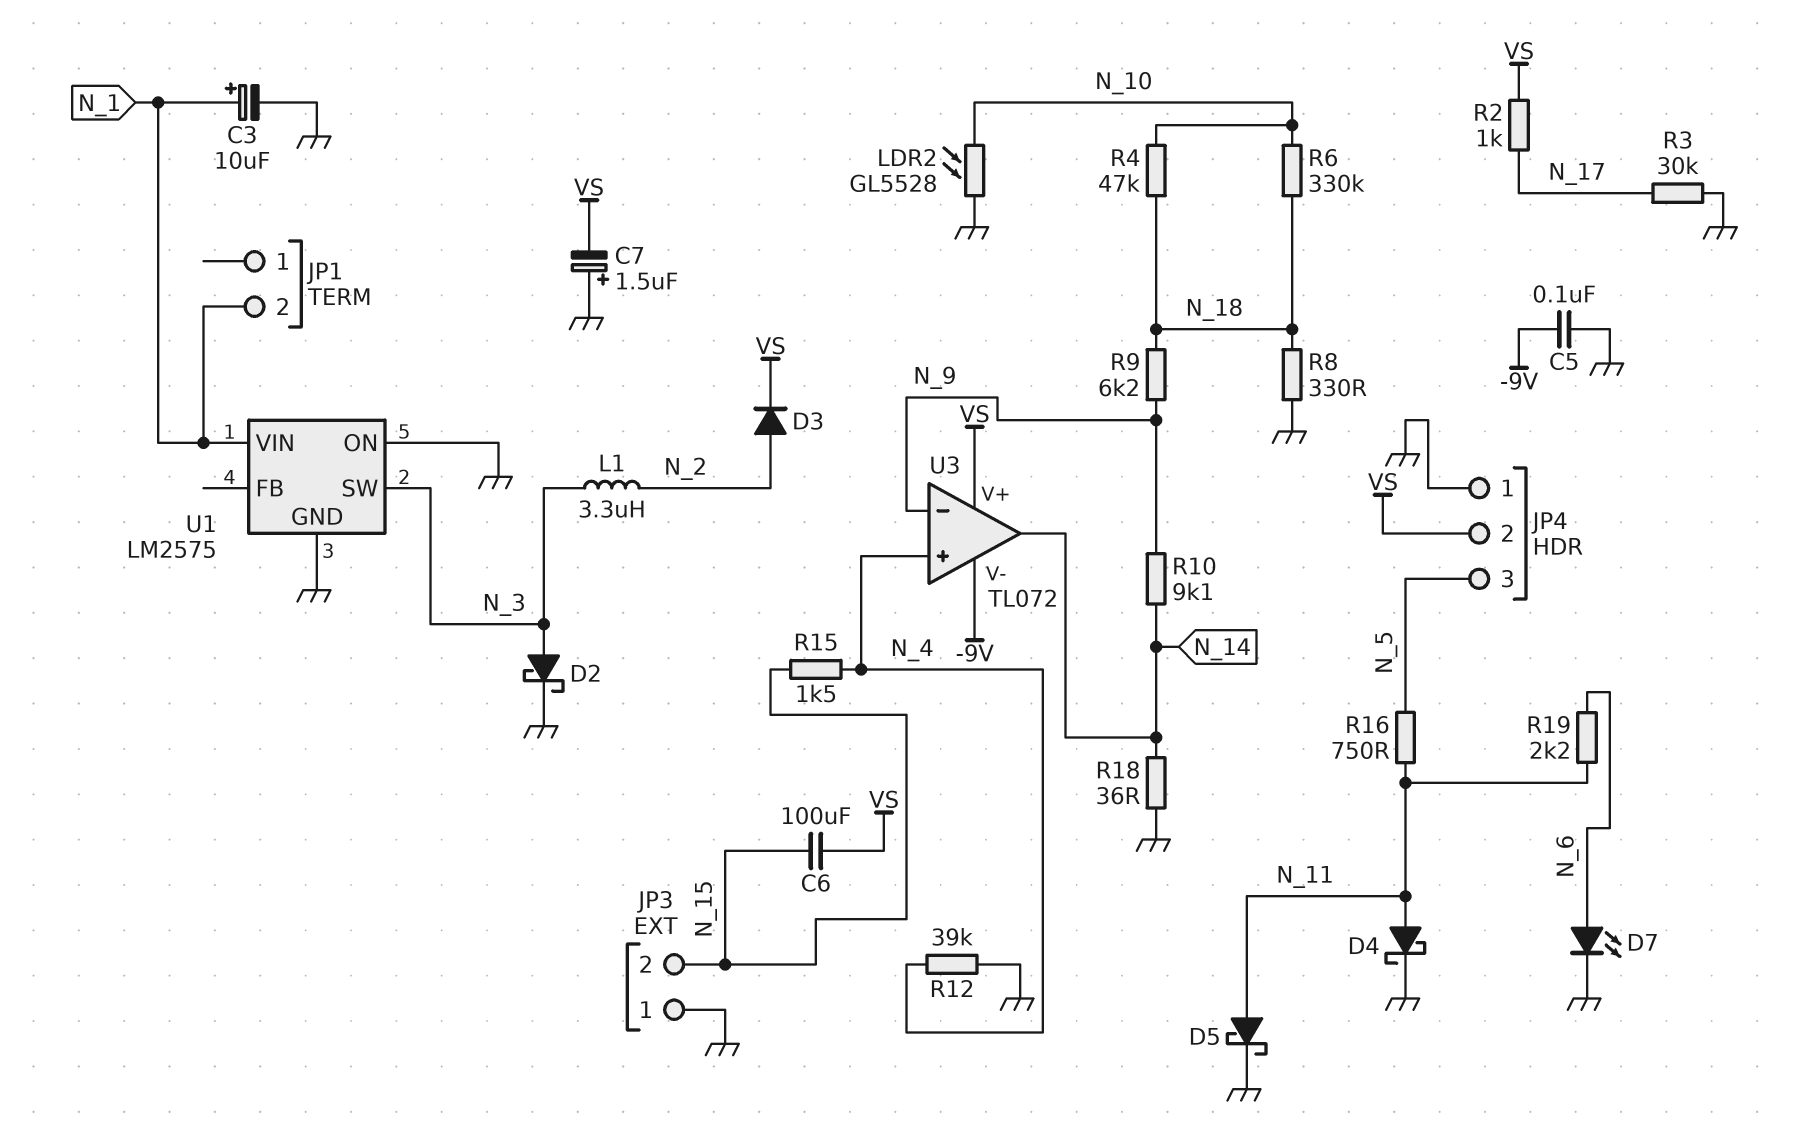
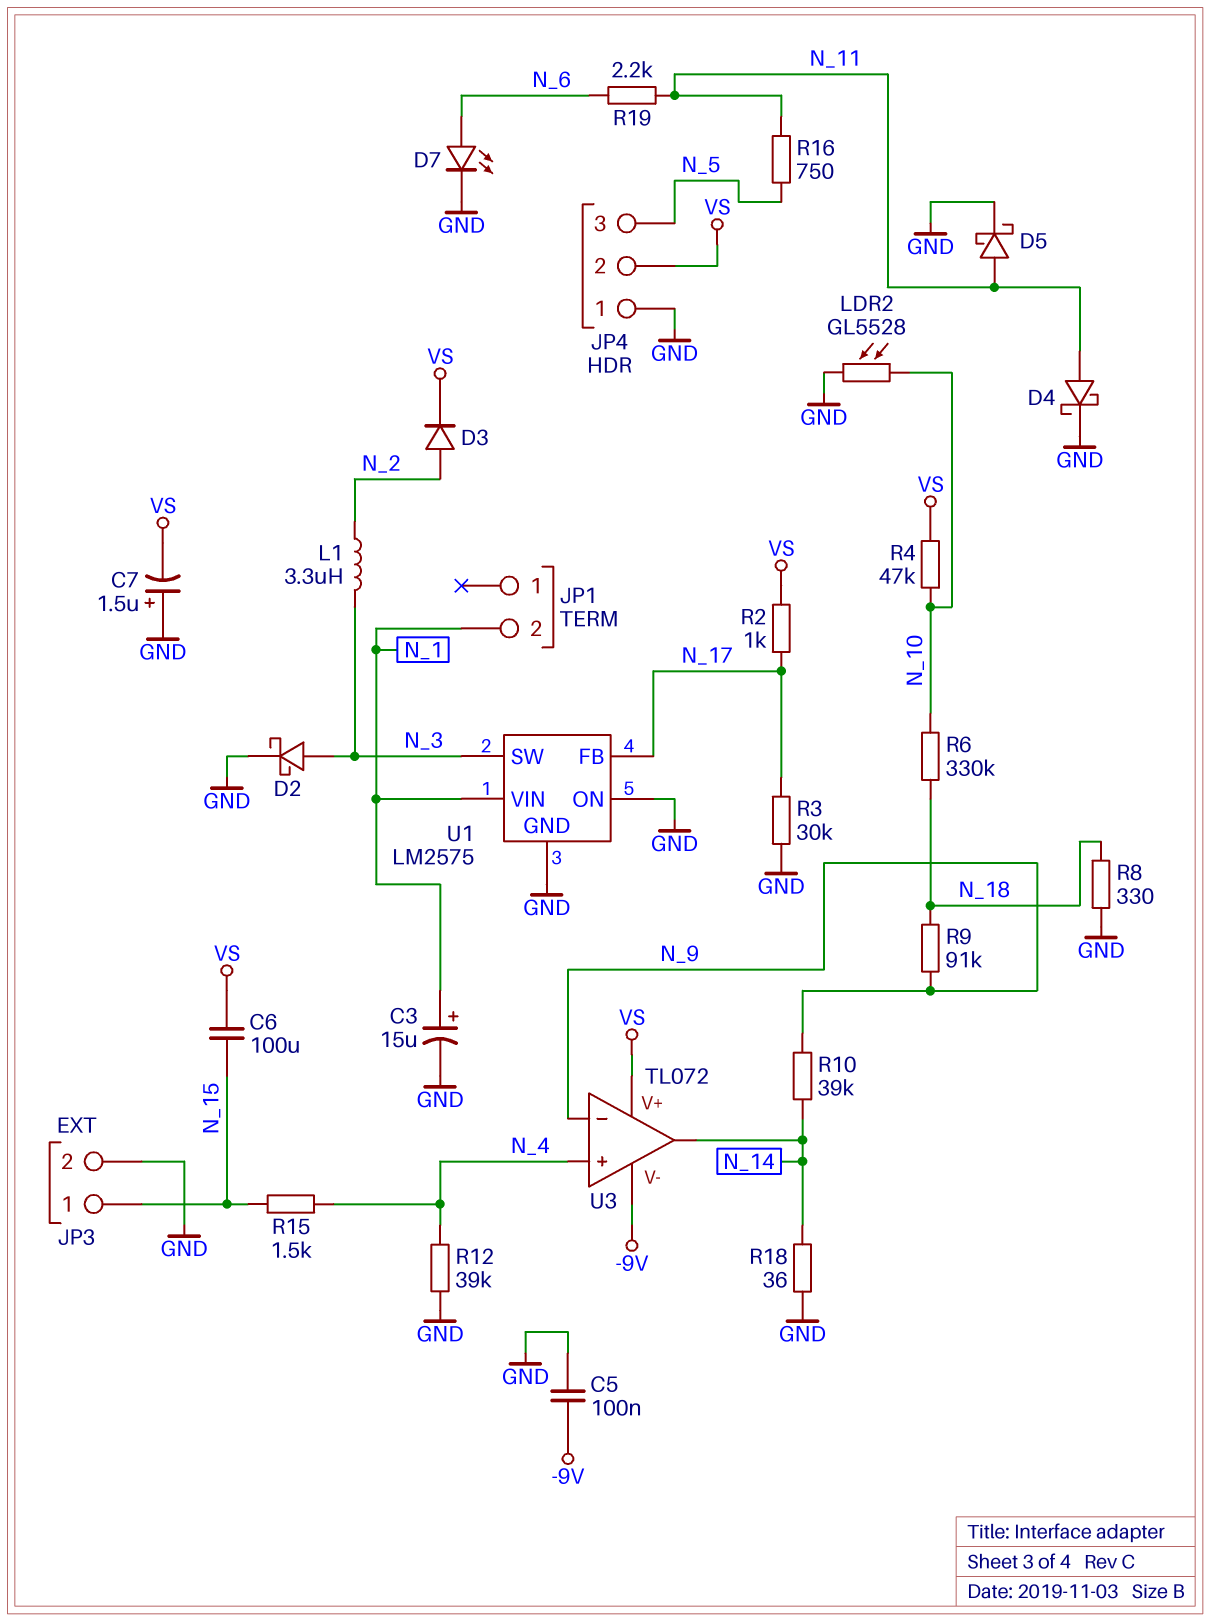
C3: 10uF (plus N_1, minus GND) -> 15uF (plus N_1, minus GND)
JP3 pin 1: GND -> N_15
JP3 pin 2: N_15 -> GND
R4: 47k (N_10, N_18) -> 47k (N_10, VS)
R9: 6.2k (N_9, N_18) -> 91k (N_9, N_18)
R10: 9.1k (N_9, N_14) -> 39k (N_9, N_14)
U1 pin FB: none -> N_17

